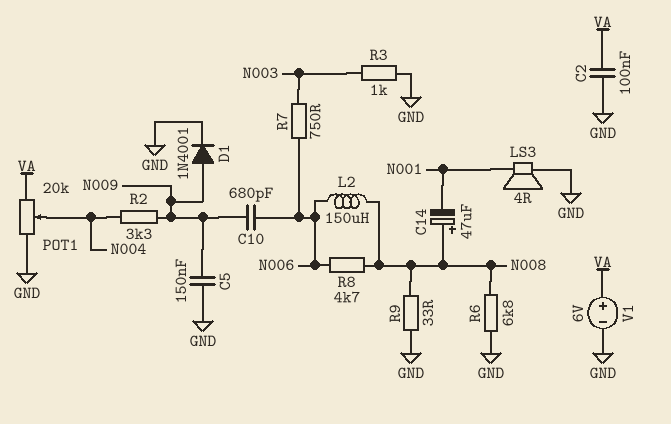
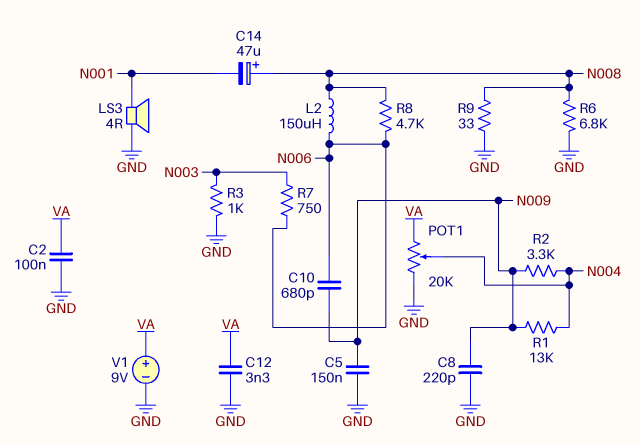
C8: none -> 220pF (GND, N009)
C12: none -> 3.3nF (GND, VA)
D1: diode 1N4001 (A N009, K GND) -> none
R1: none -> 13k (N004, N009)
V1: 6V (plus VA, minus GND) -> 9V (plus VA, minus GND)

